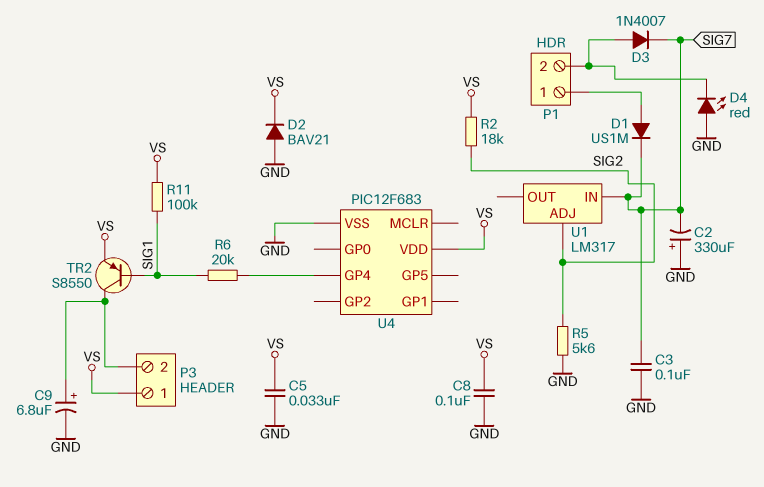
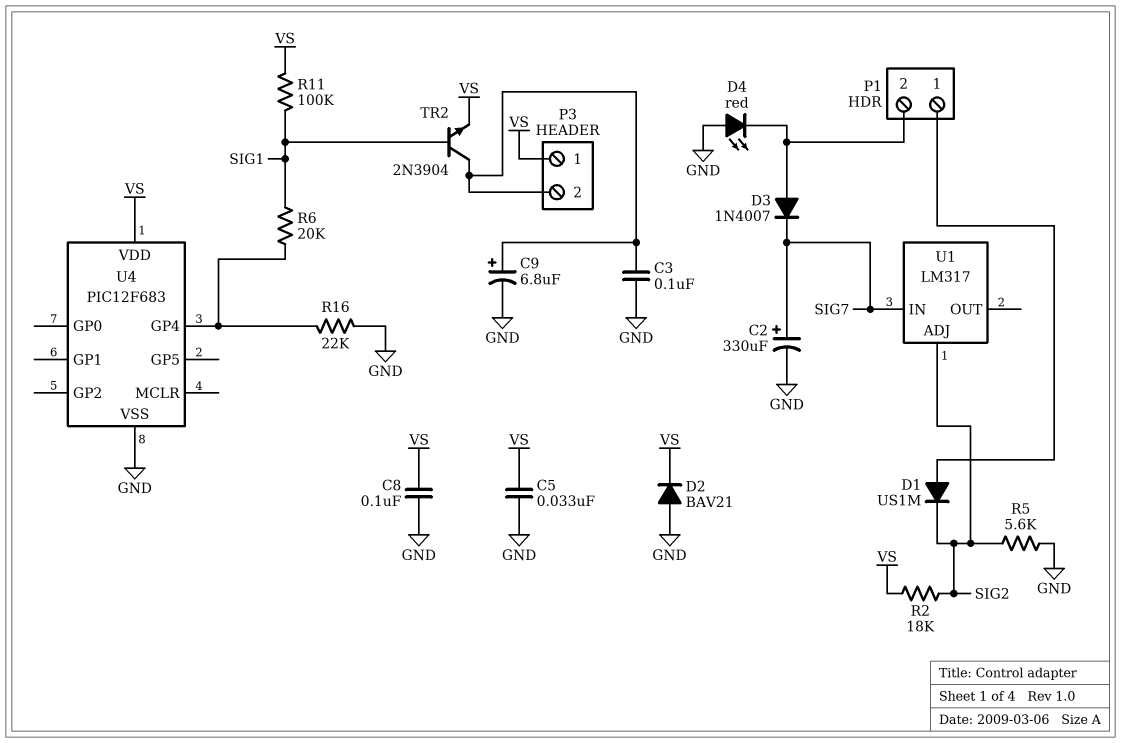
C2: 330uF (plus GND, minus SIG7) -> 330uF (plus SIG7, minus GND)
C3: 100nF (GND, SIG7) -> 100nF (GND, P3/2)
D1: diode US1M (A P1/1, K SIG7) -> diode US1M (A P1/1, K SIG2)
R16: none -> 22k (GND, U4/GP4)
TR2: PNP S8550 (B SIG1, C P3/2, E VS) -> NPN 2N3904 (B SIG1, C P3/2, E VS)

